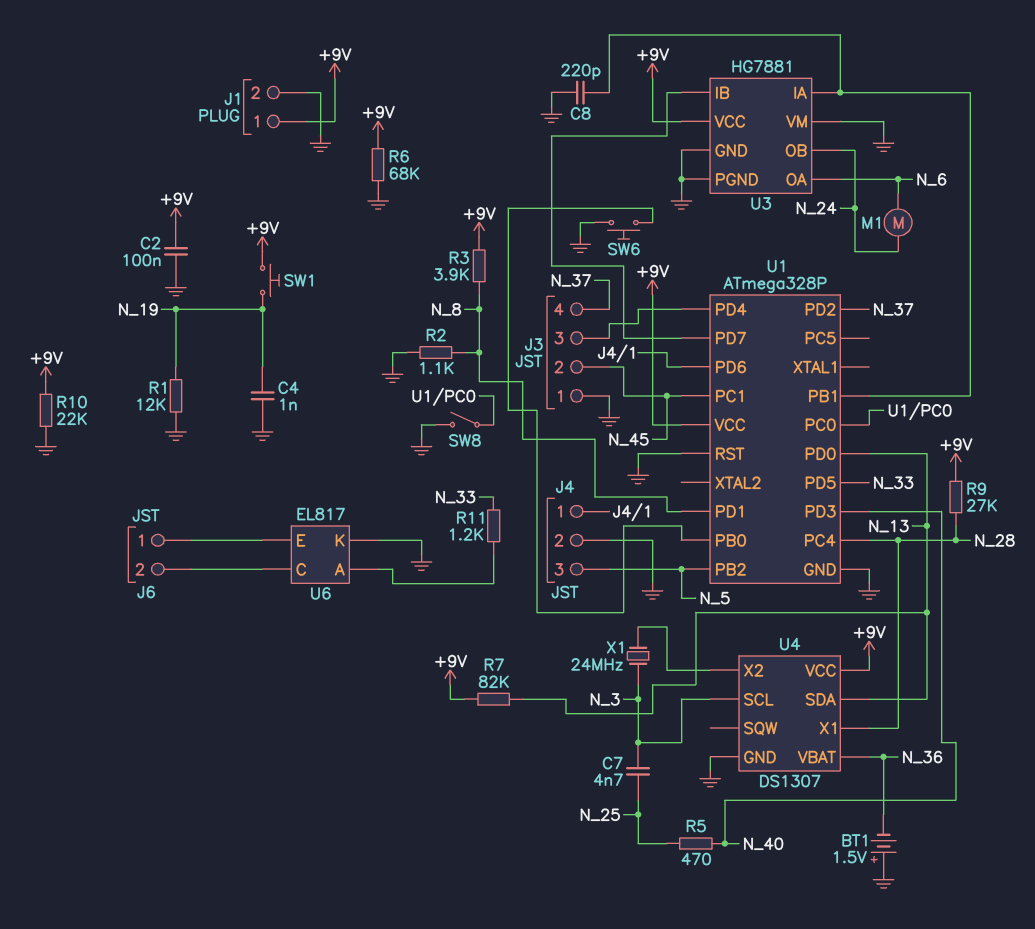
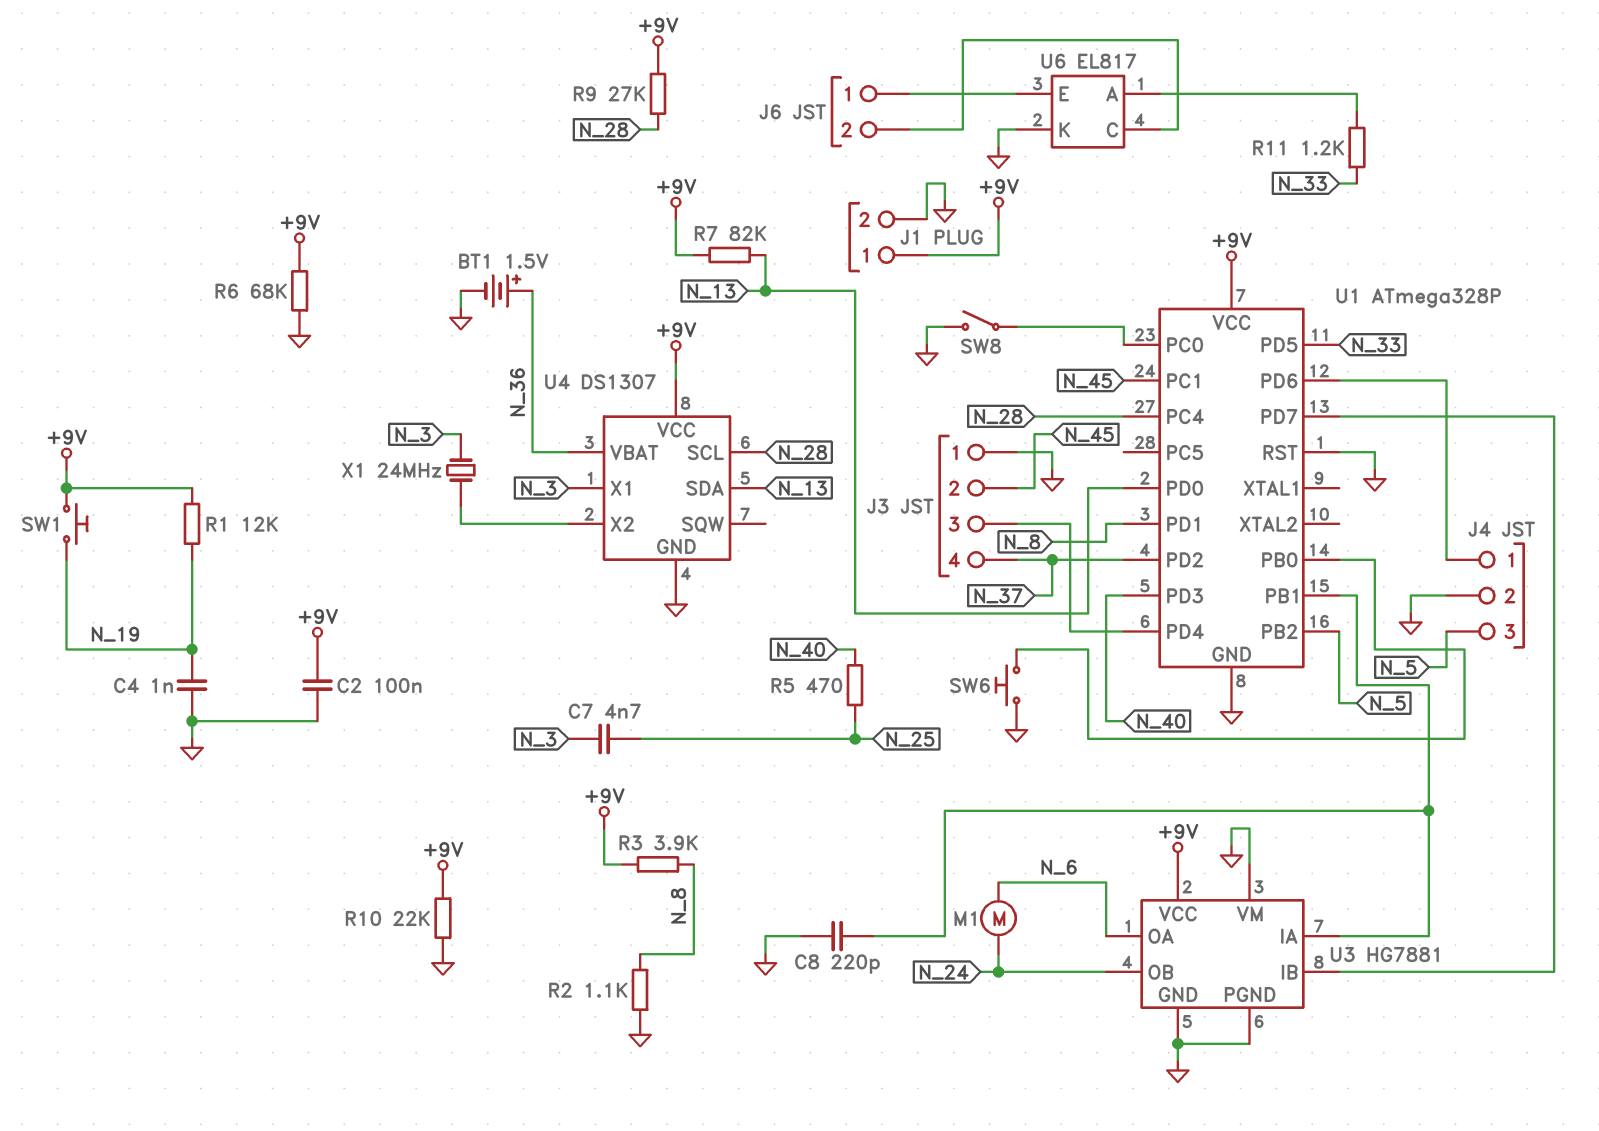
BT1: 1.5V (plus GND, minus N_36) -> 1.5V (plus N_36, minus GND)
R1: 12k (GND, N_19) -> 12k (+9V, N_19)
U4 pin SCL: N_3 -> N_28
U4 pin X1: N_28 -> N_3

